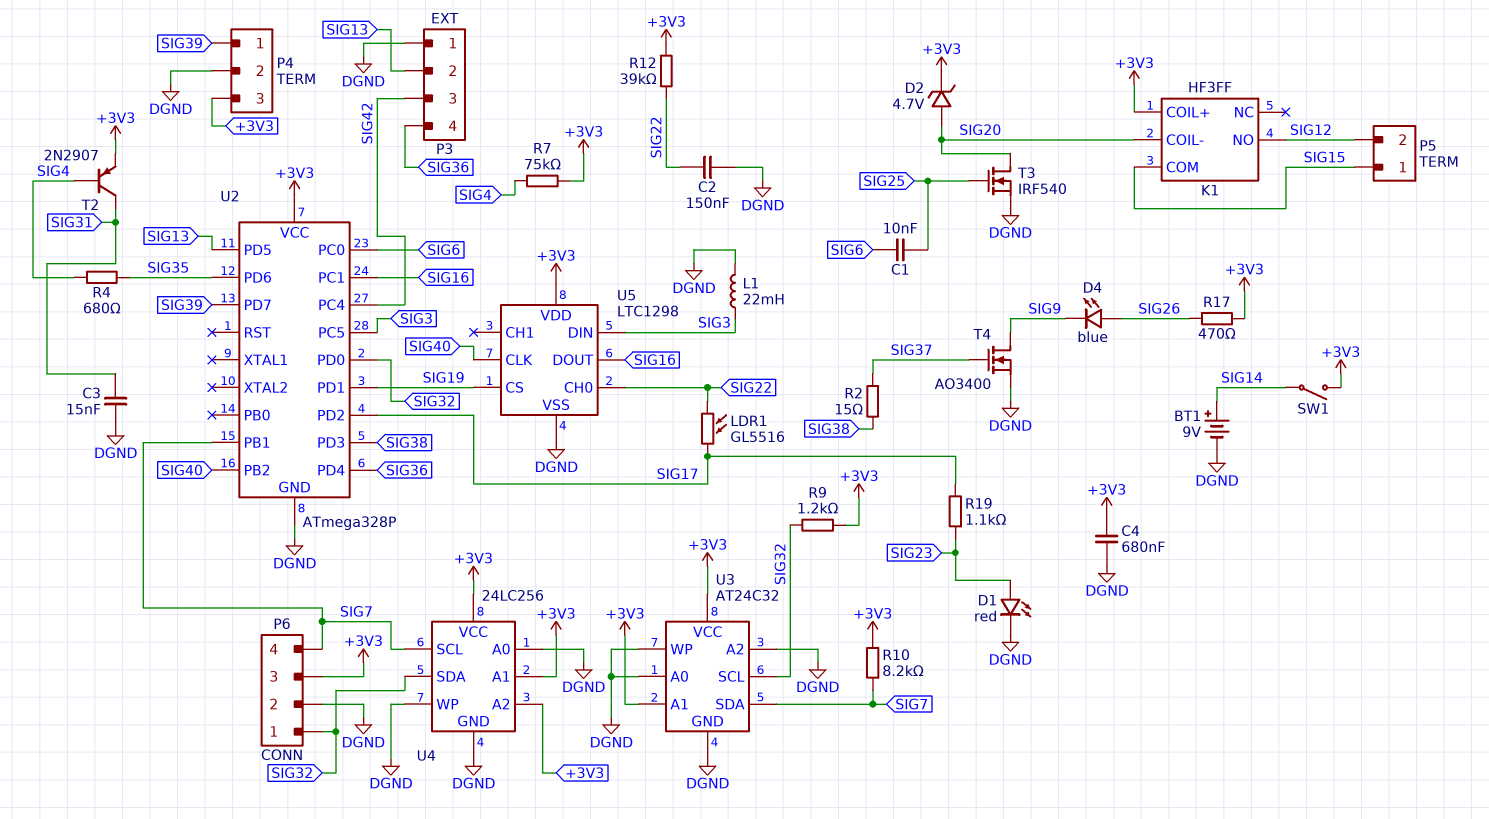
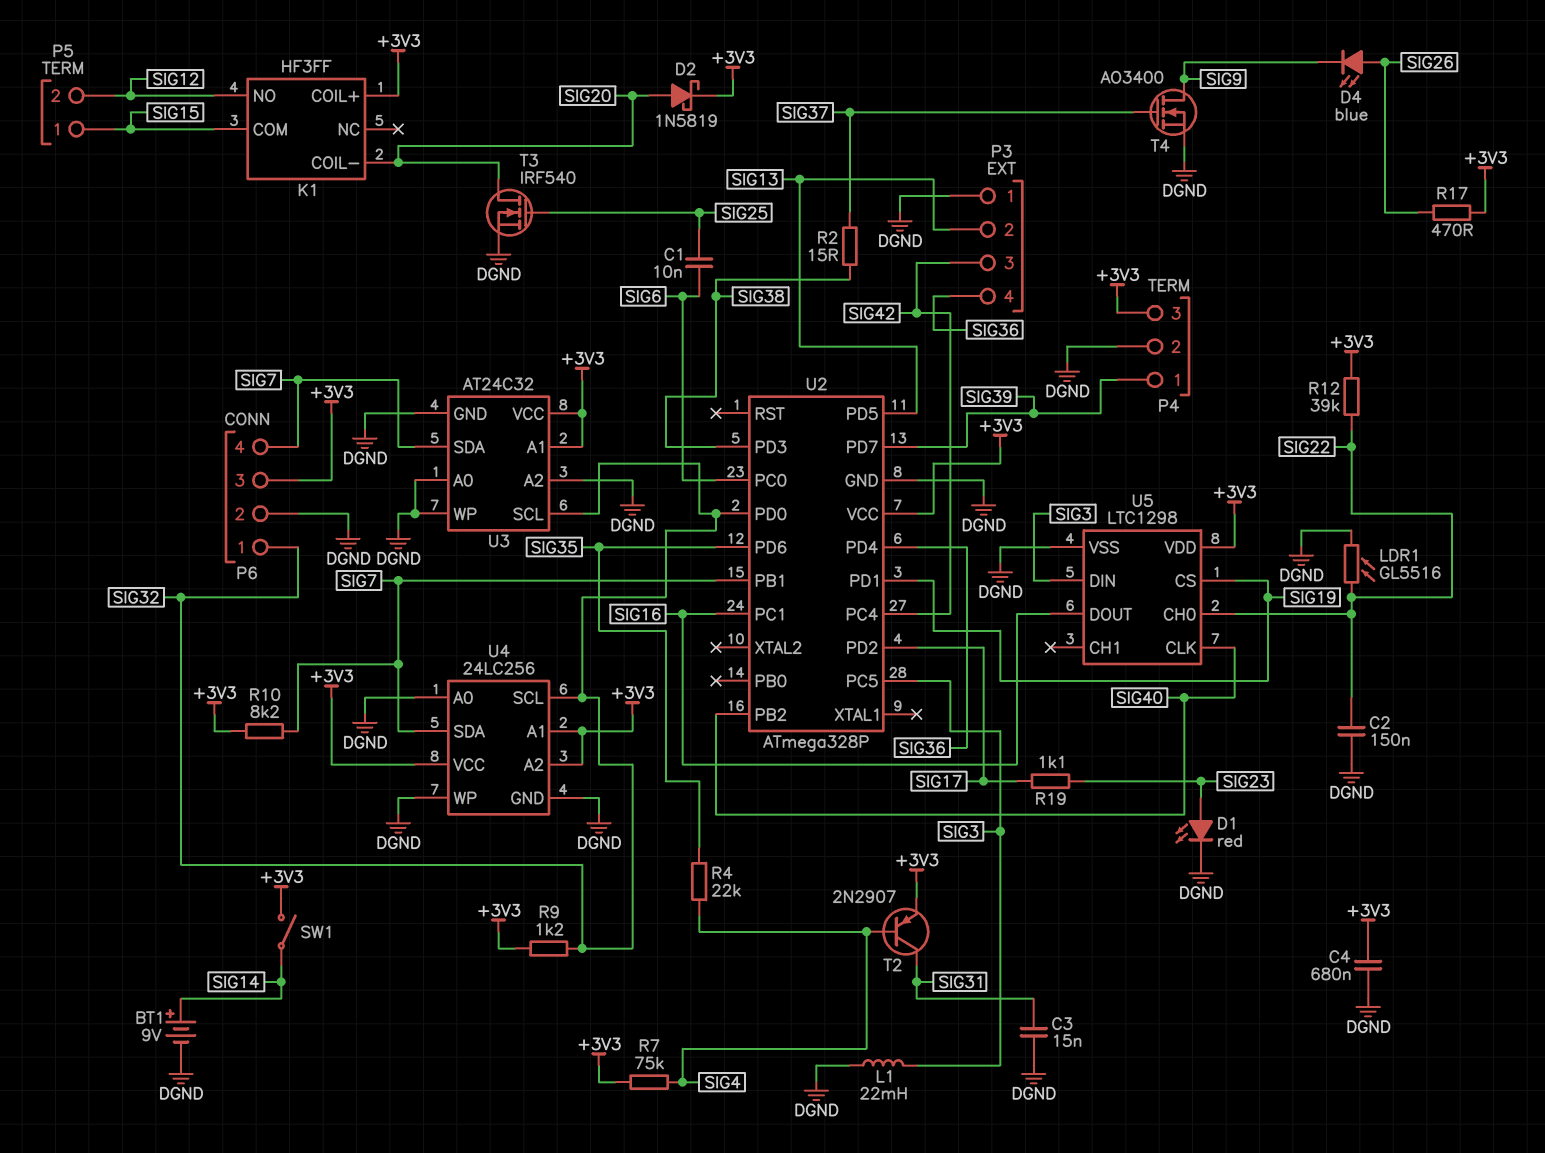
D2: zener 4.7V (A SIG20, K +3V3) -> schottky 1N5819 (A SIG20, K +3V3)
LDR1: GL5516 (SIG17, SIG22) -> GL5516 (DGND, SIG22)
R4: 680 (SIG4, SIG35) -> 22k (SIG4, SIG35)
U4 pin SCL: SIG7 -> SIG32
U4 pin SDA: SIG32 -> SIG7

